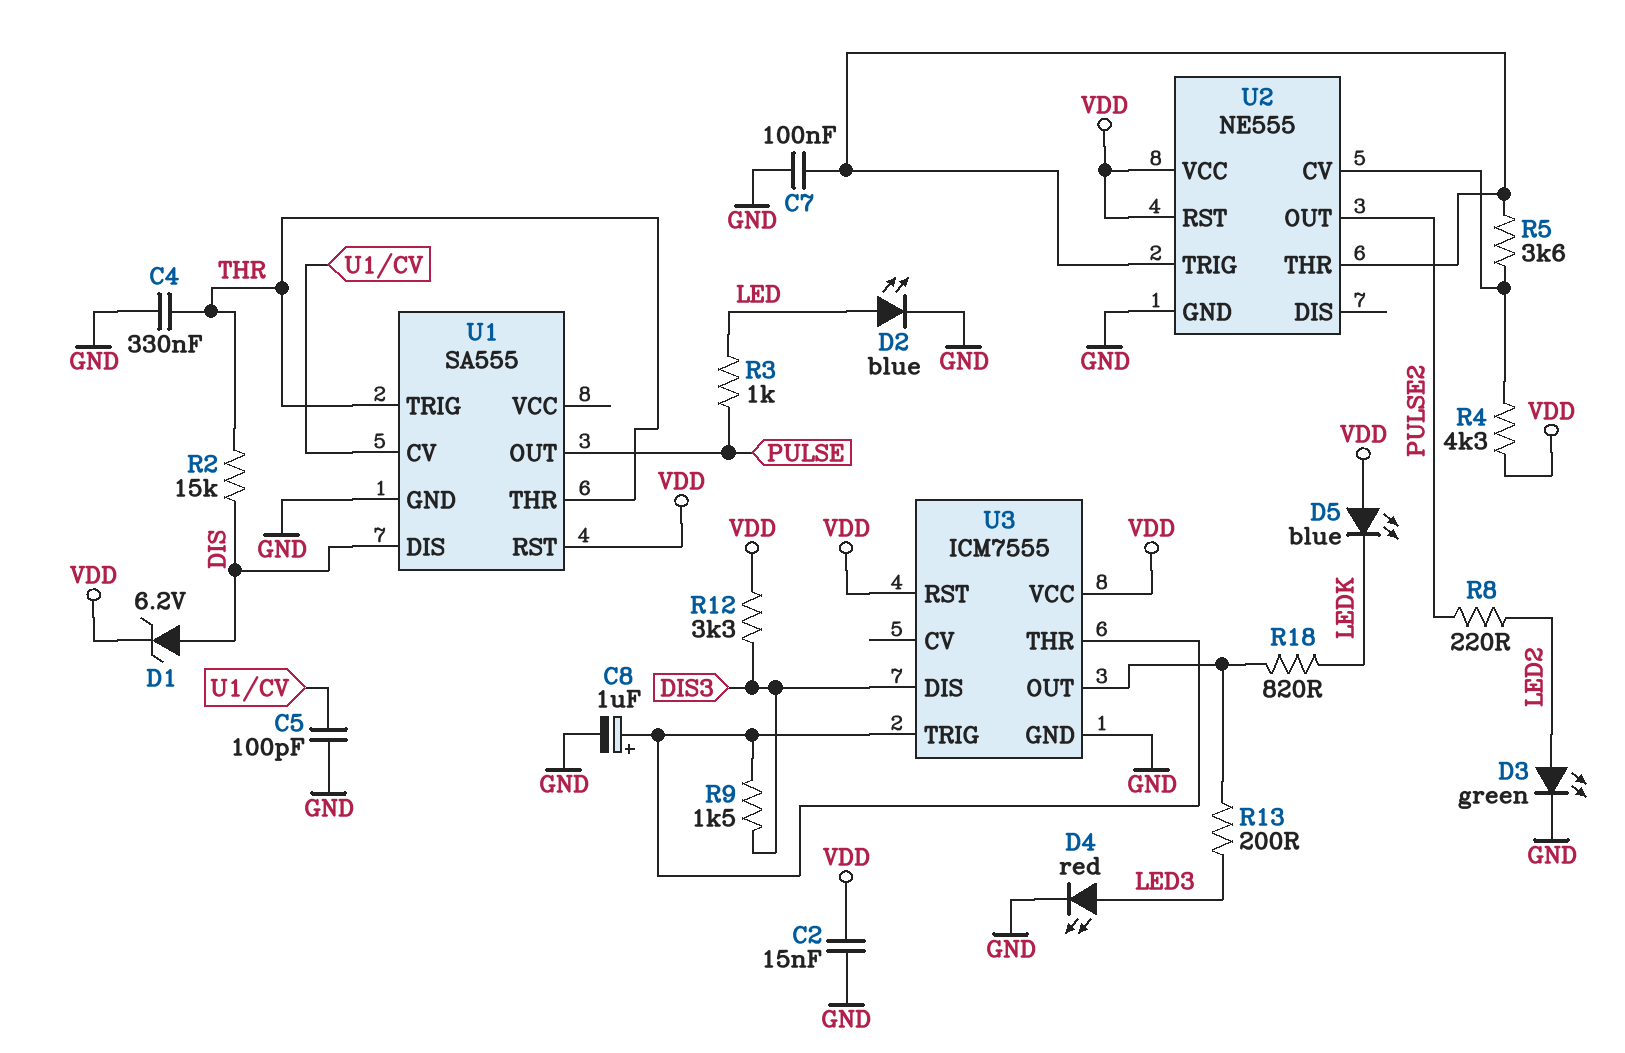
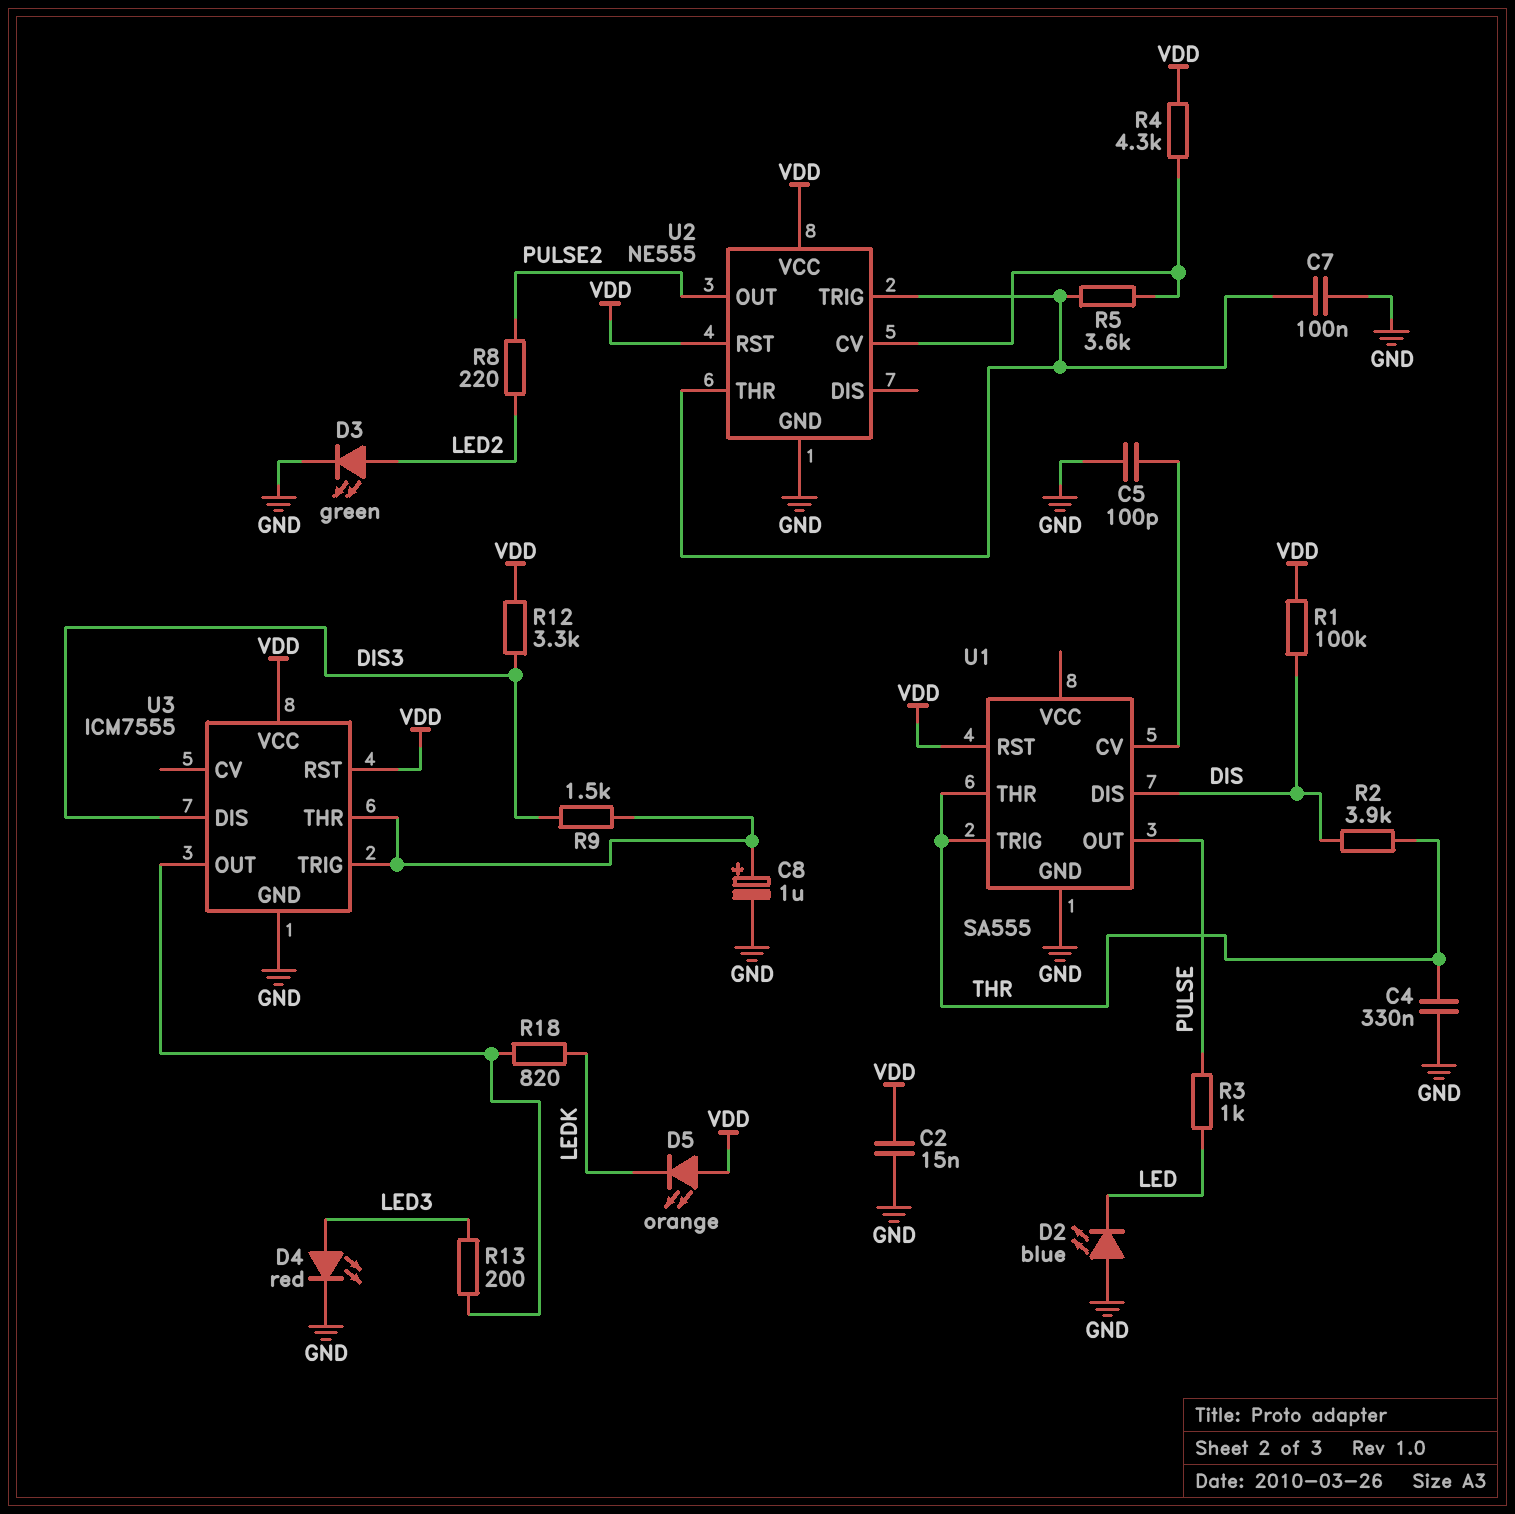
D1: zener 6.2V (A DIS, K VDD) -> none
D2: LED blue (A LED, K GND) -> LED blue (A GND, K LED)
D5: LED blue (A VDD, K LEDK) -> LED orange (A VDD, K LEDK)
R1: none -> 100k (DIS, VDD)
R2: 15k (DIS, THR) -> 3.9k (DIS, THR)

